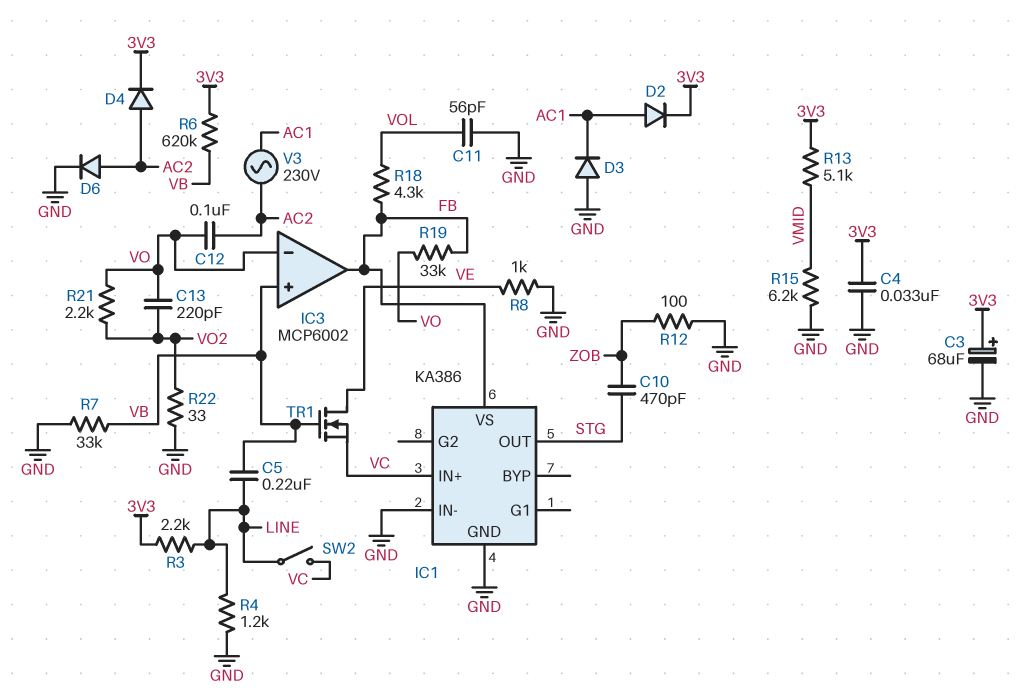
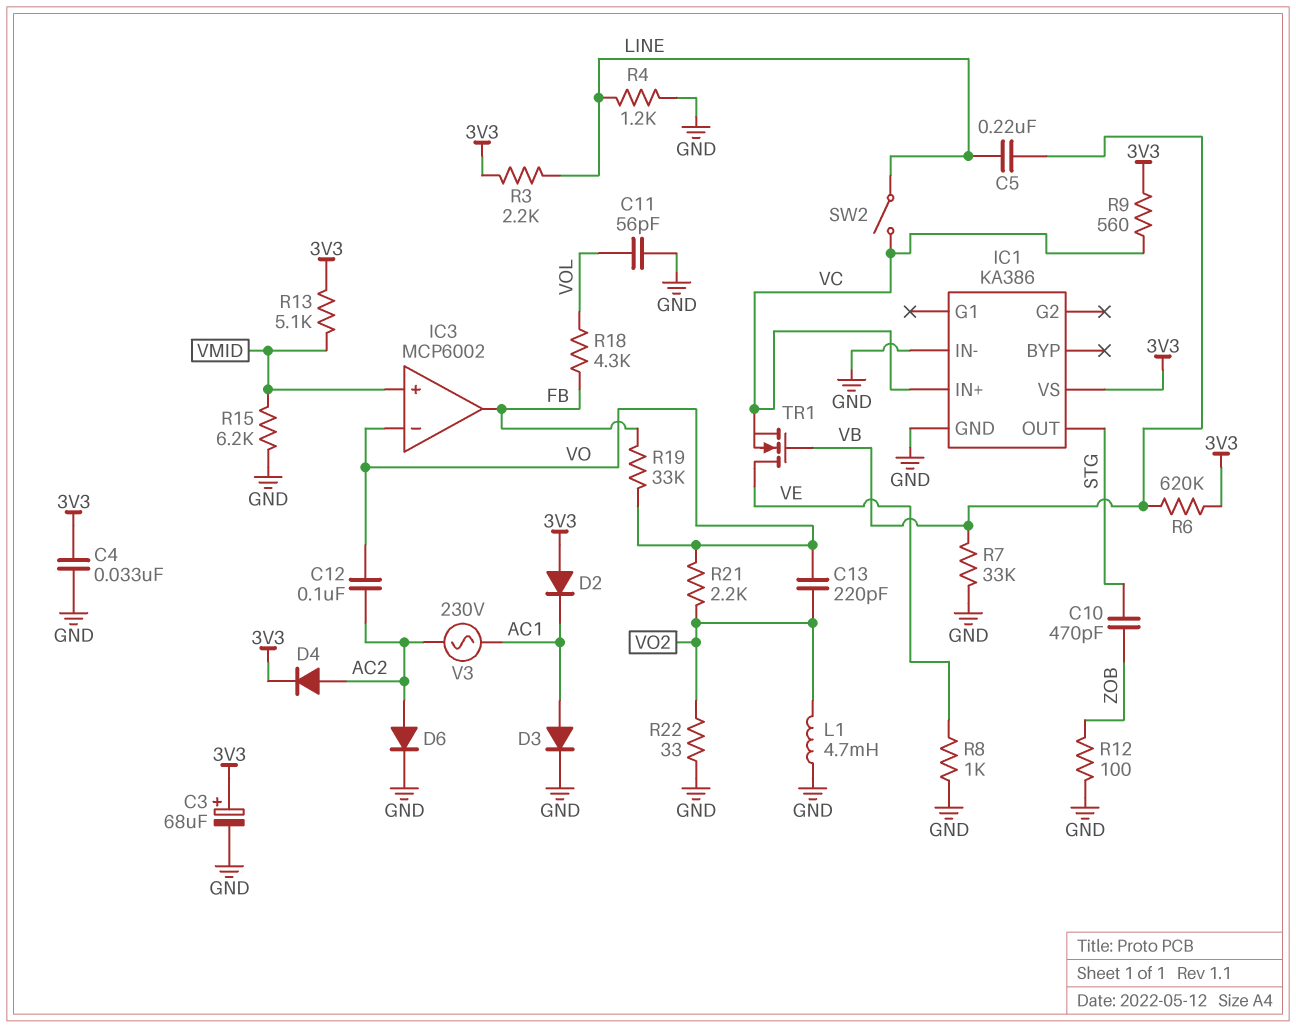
D2: diode (A AC1, K 3V3) -> diode (A 3V3, K AC1)
D3: diode (A GND, K AC1) -> diode (A AC1, K GND)
IC1 pin VS: FB -> 3V3
IC3 pin in+: VB -> VMID
L1: none -> 4.7mH (GND, VO2)
R9: none -> 560 (3V3, VC)

